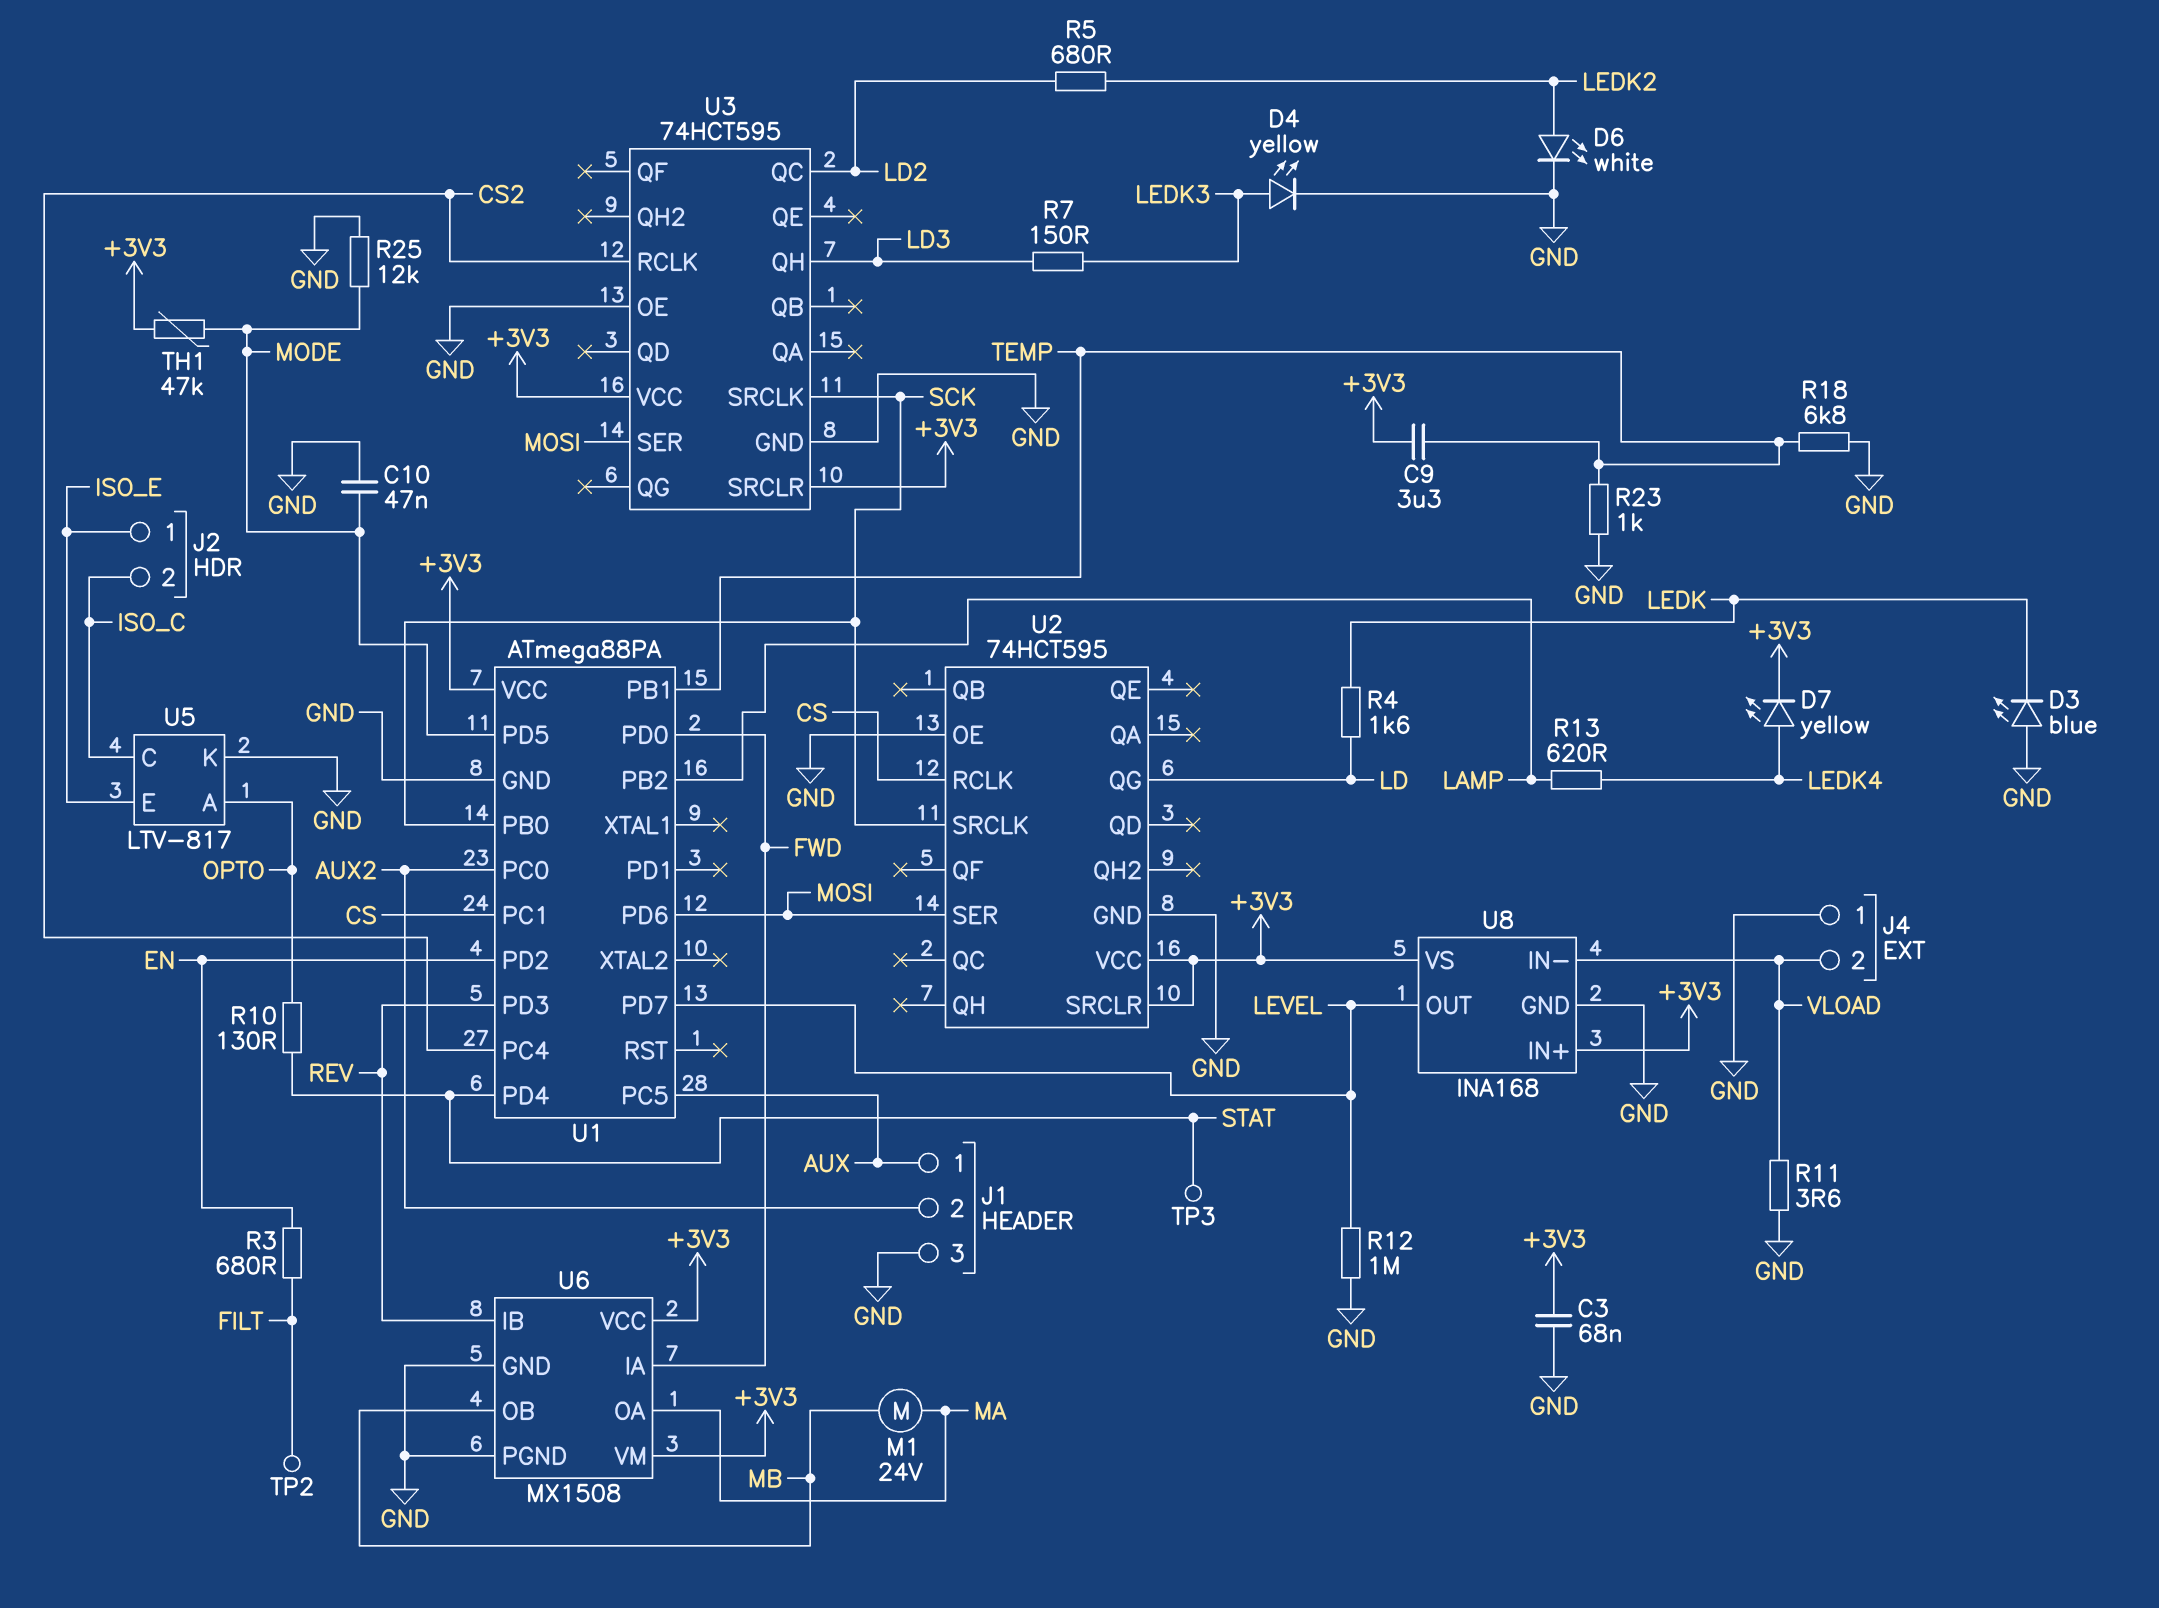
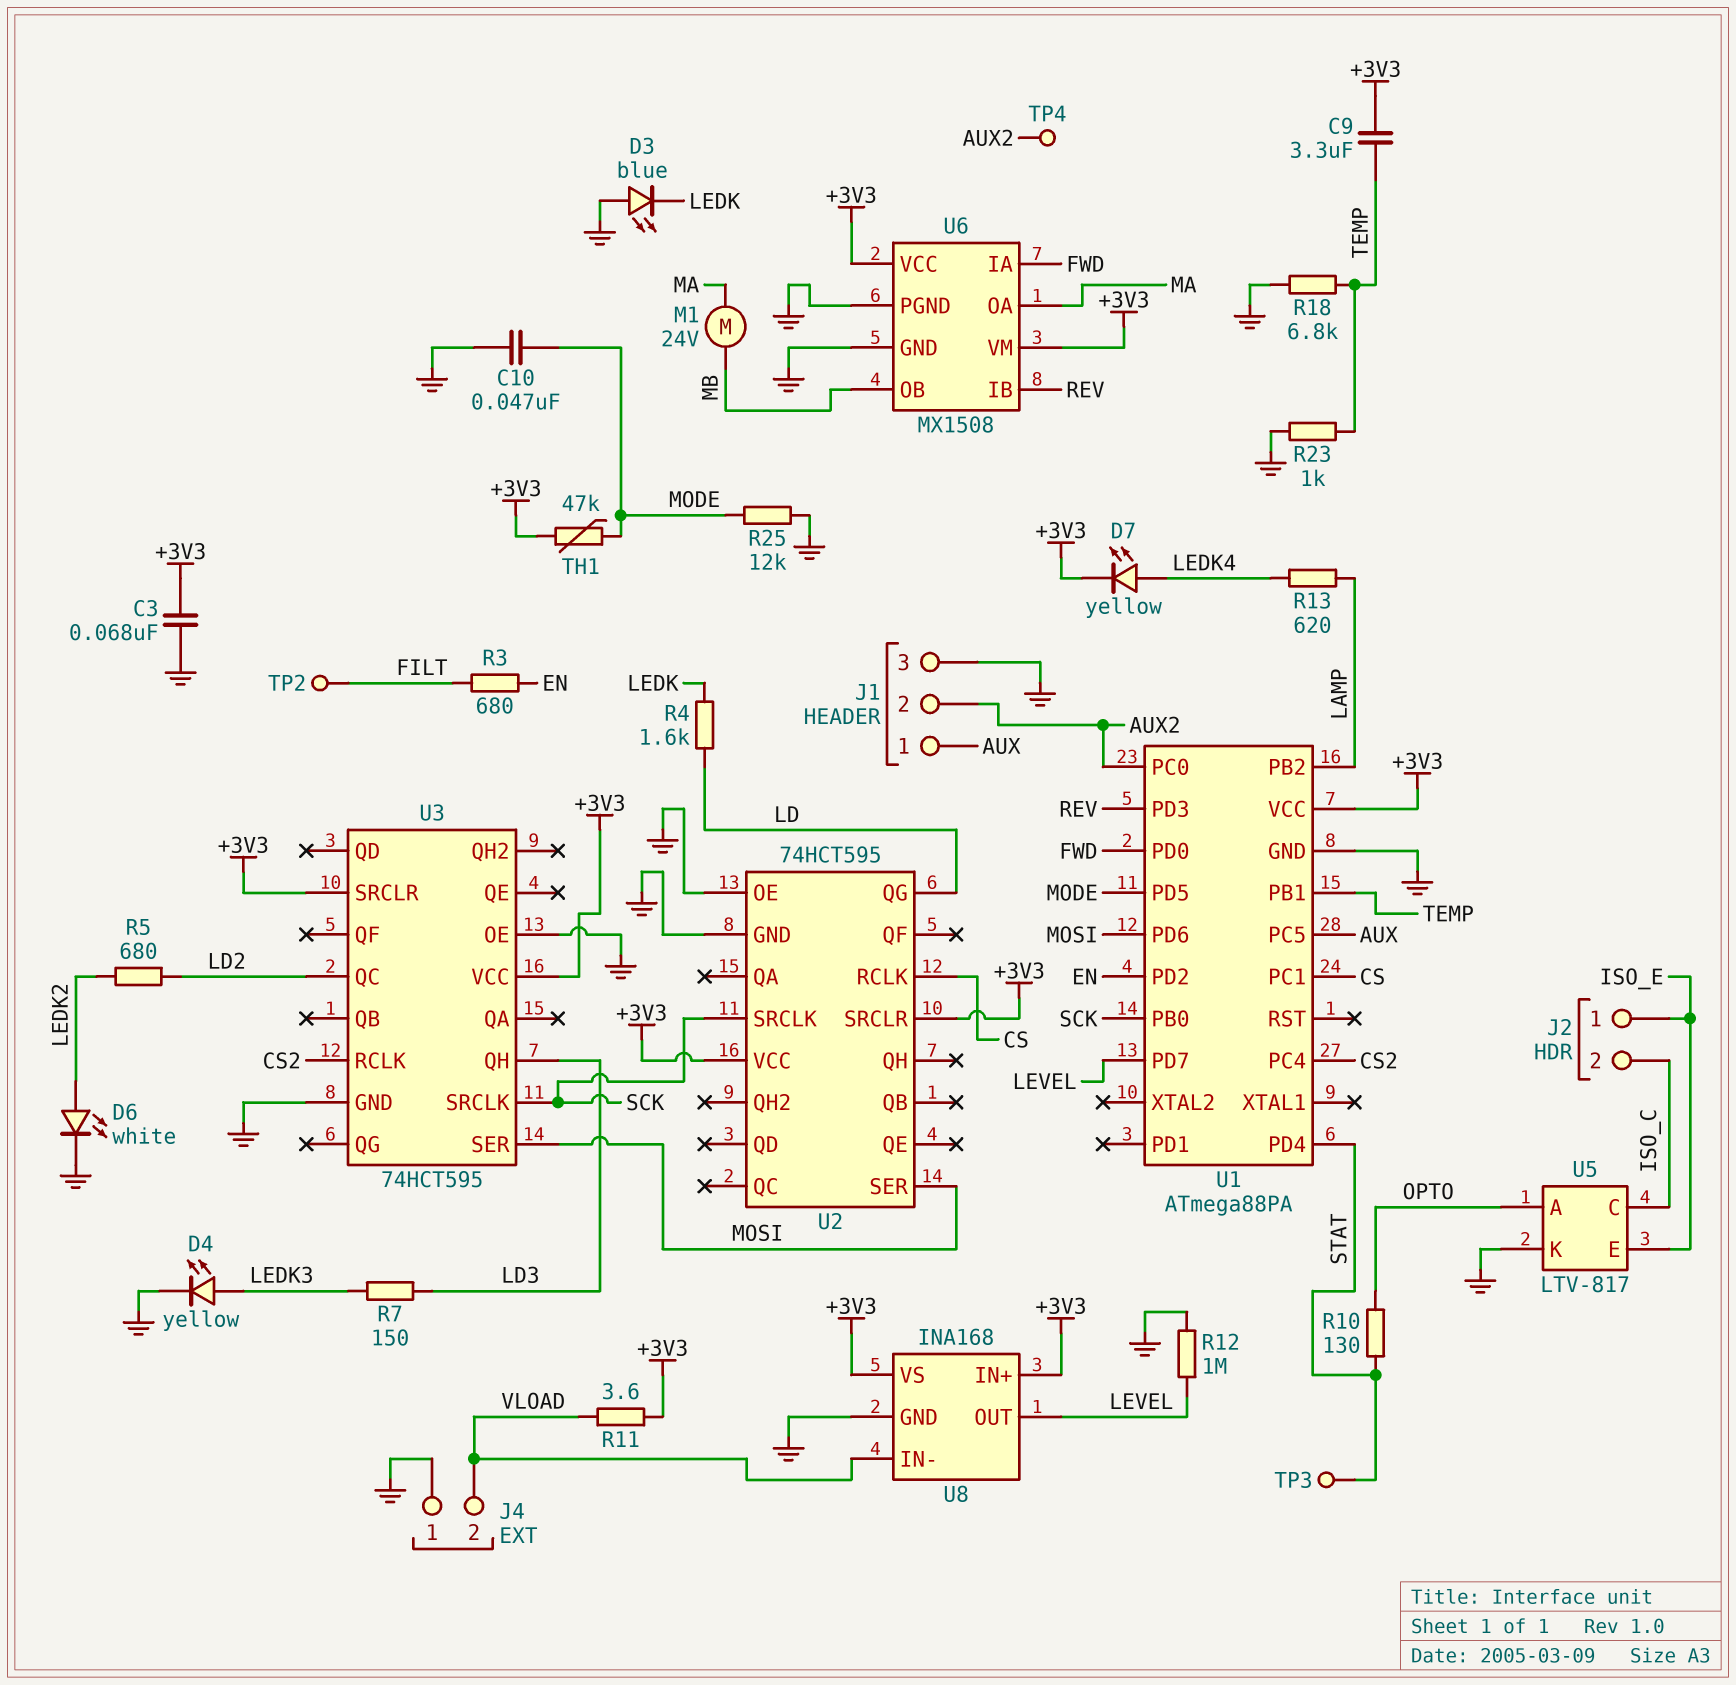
R11: 3.6 (GND, VLOAD) -> 3.6 (+3V3, VLOAD)
TP4: none -> test point (AUX2)

